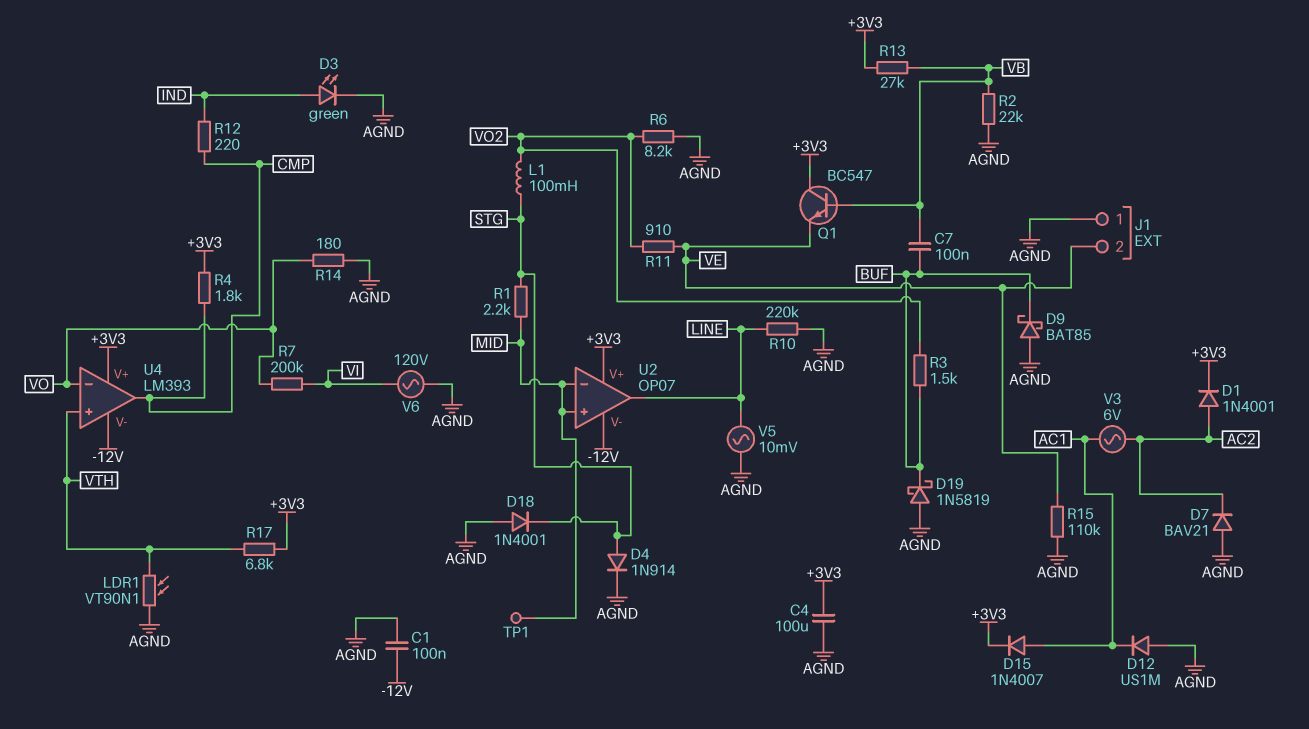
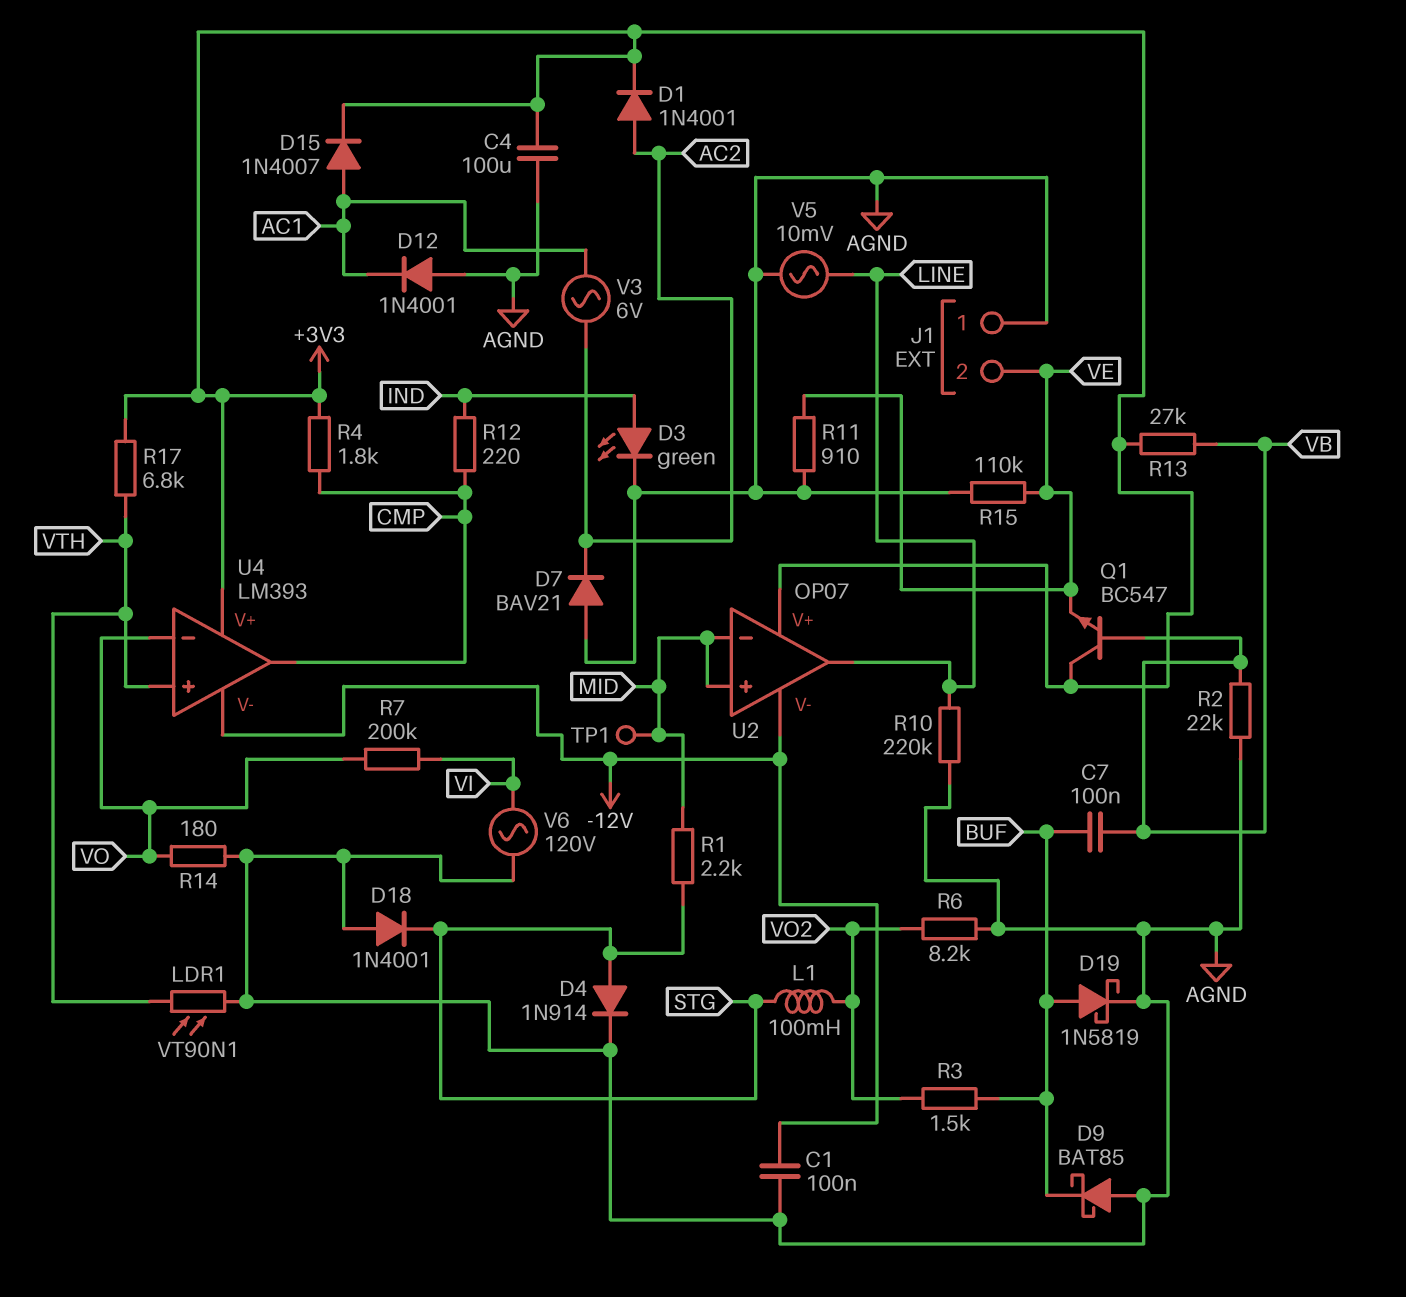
D12: diode US1M (A AGND, K AC1) -> diode 1N4001 (A AGND, K AC1)
D19: schottky 1N5819 (A AGND, K BUF) -> schottky 1N5819 (A BUF, K AGND)
R11: 910 (VE, VO2) -> 910 (AGND, VE)

